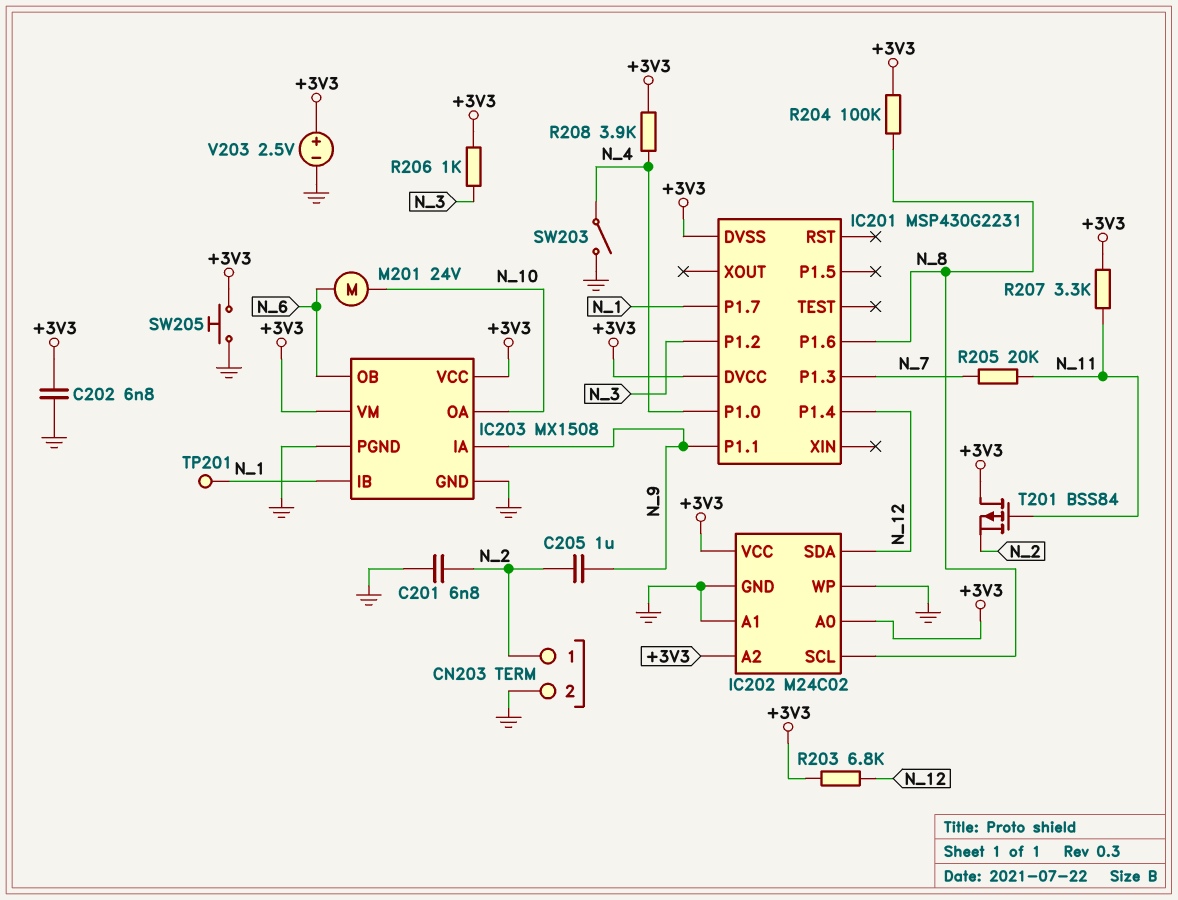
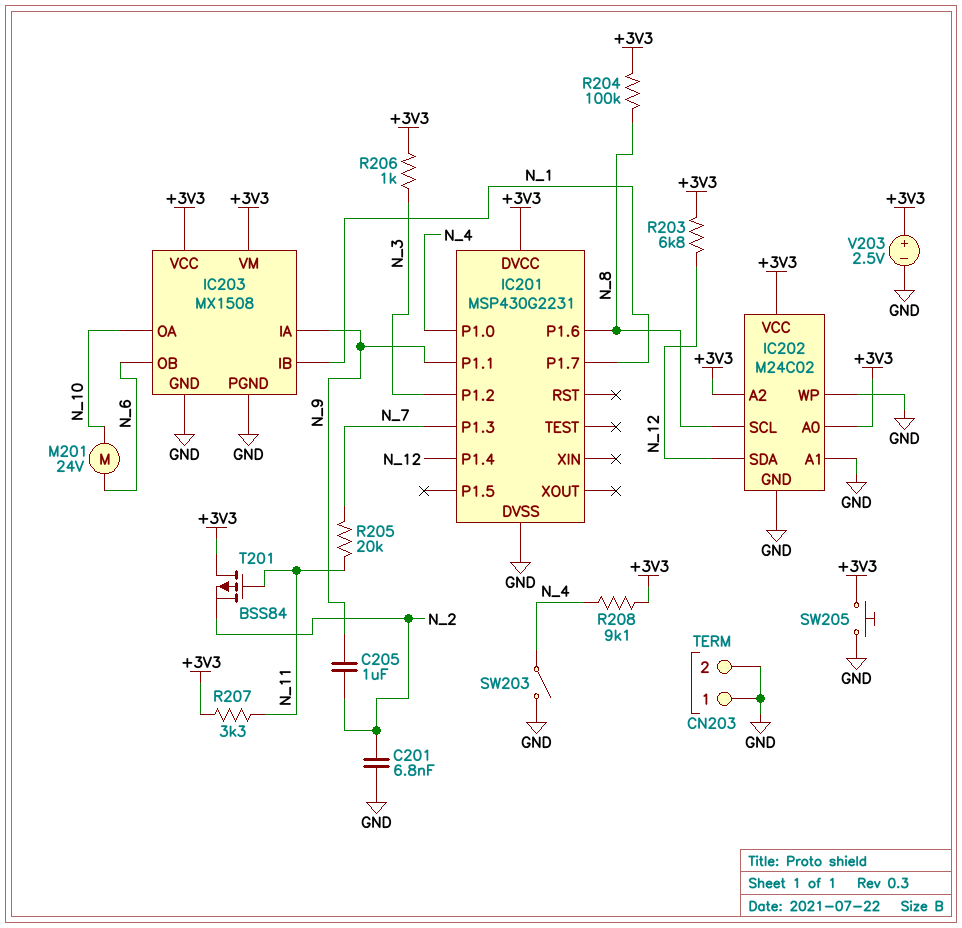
C202: 6.8nF (+3V3, GND) -> none
CN203 pin 1: N_2 -> GND
IC201 pin DVSS: +3V3 -> GND
R208: 3.9k (+3V3, N_4) -> 9.1k (+3V3, N_4)
TP201: test point (N_1) -> none

